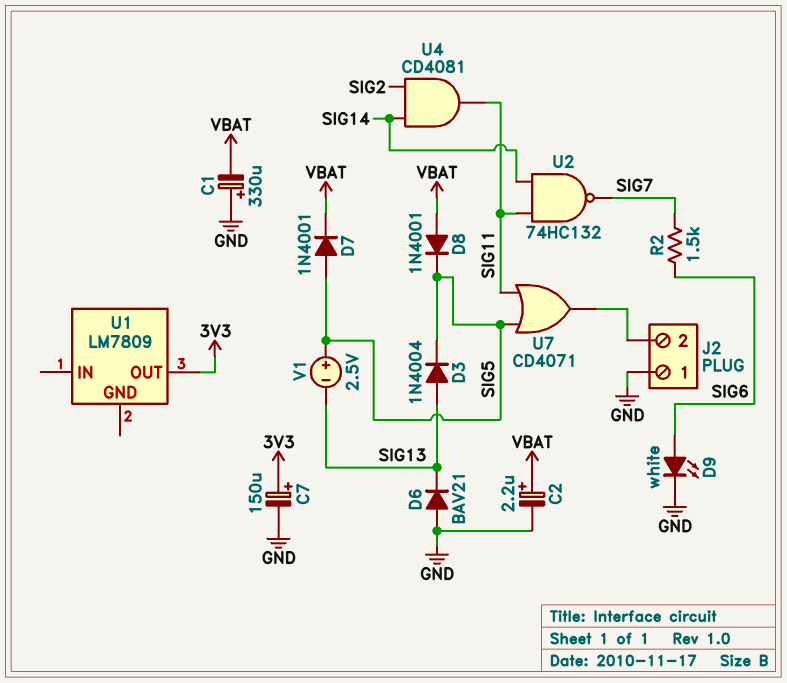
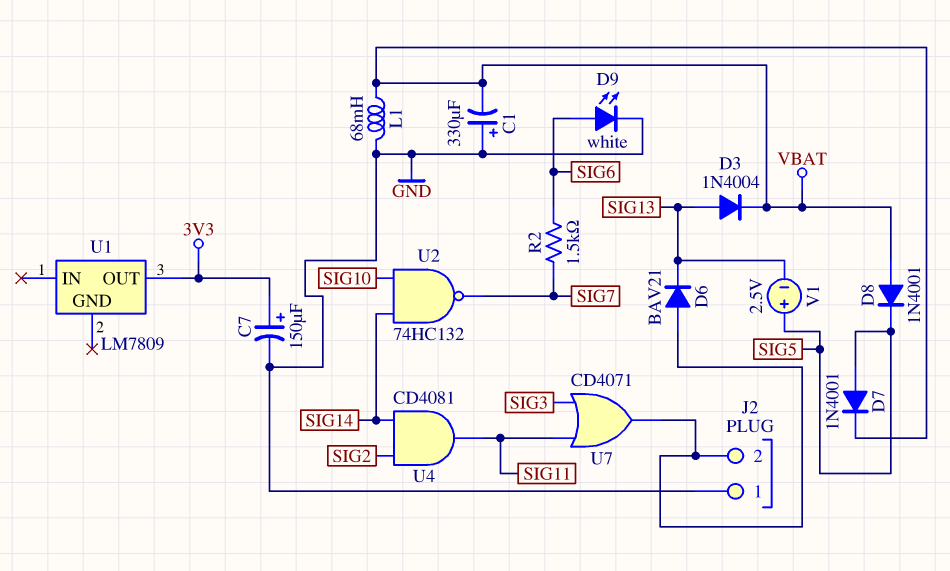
C2: 2.2uF (plus VBAT, minus GND) -> none
D3: diode 1N4004 (A SIG13, K SIG5) -> diode 1N4004 (A SIG13, K VBAT)
D6: diode BAV21 (A GND, K SIG13) -> diode BAV21 (A J2/2, K SIG13)
L1: none -> 68mH (GND, VBAT)
U2: NAND 74HC132 (in SIG11, in SIG14, out SIG7) -> NAND 74HC132 (in SIG10, in SIG14, out SIG7)
U7: OR CD4071 (in SIG5, in SIG11, out J2/2) -> OR CD4071 (in SIG3, in SIG11, out J2/2)

